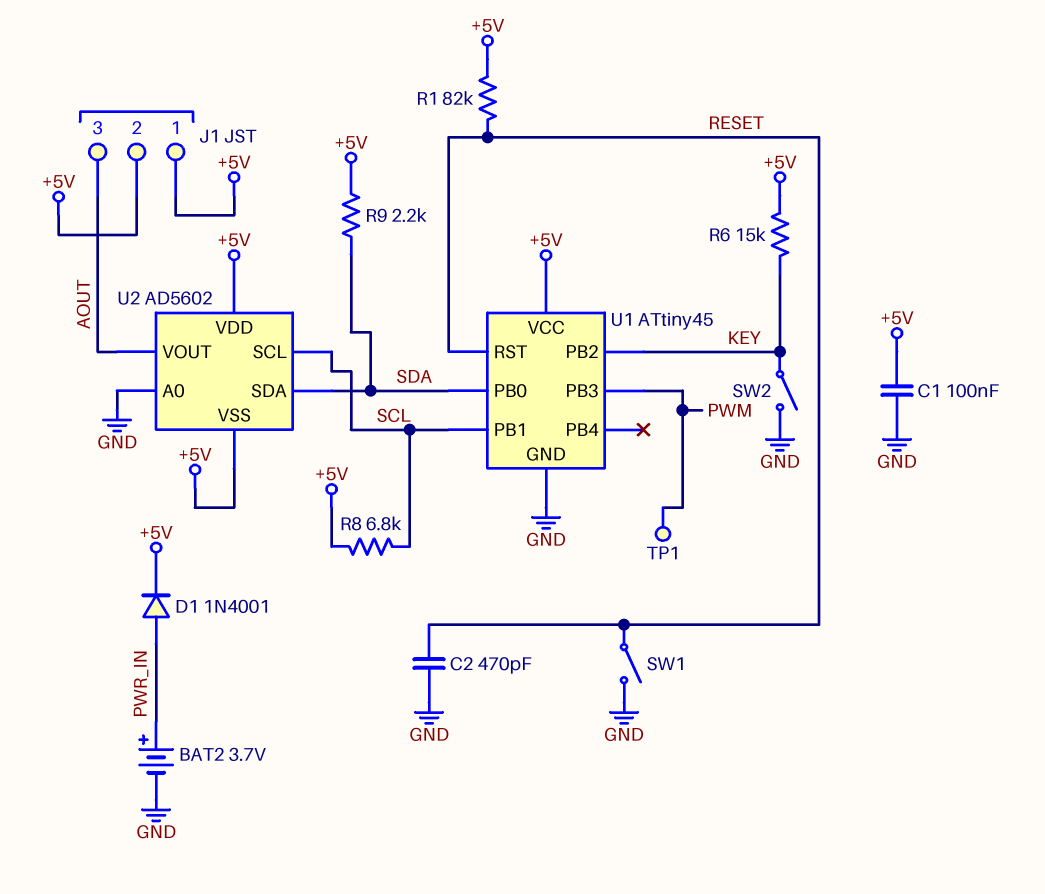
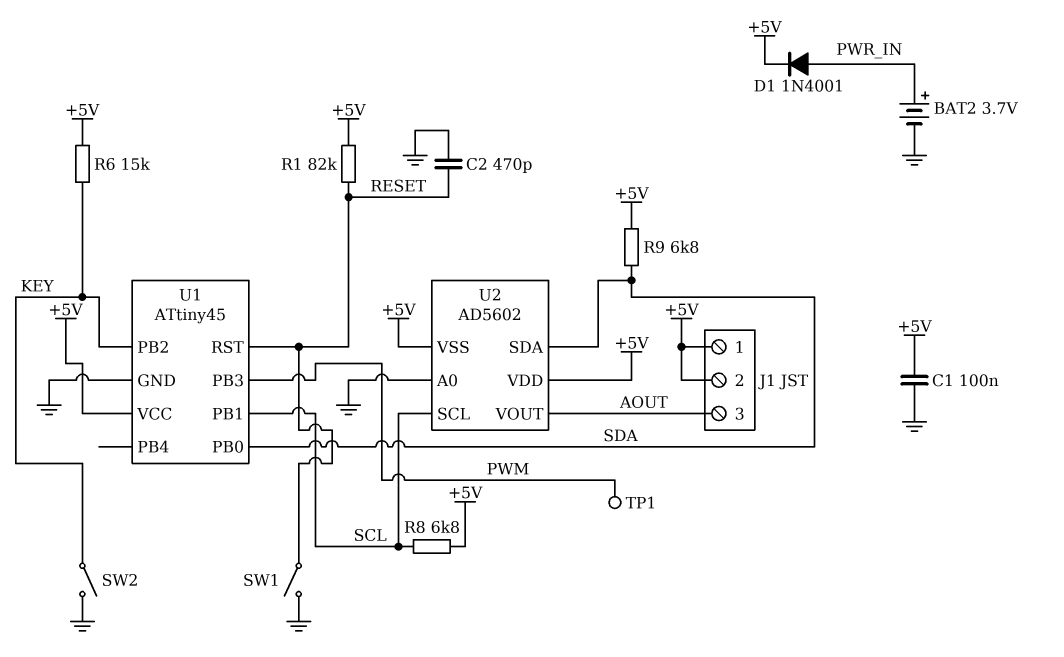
R9: 2.2k (+5V, SDA) -> 6.8k (+5V, SDA)

